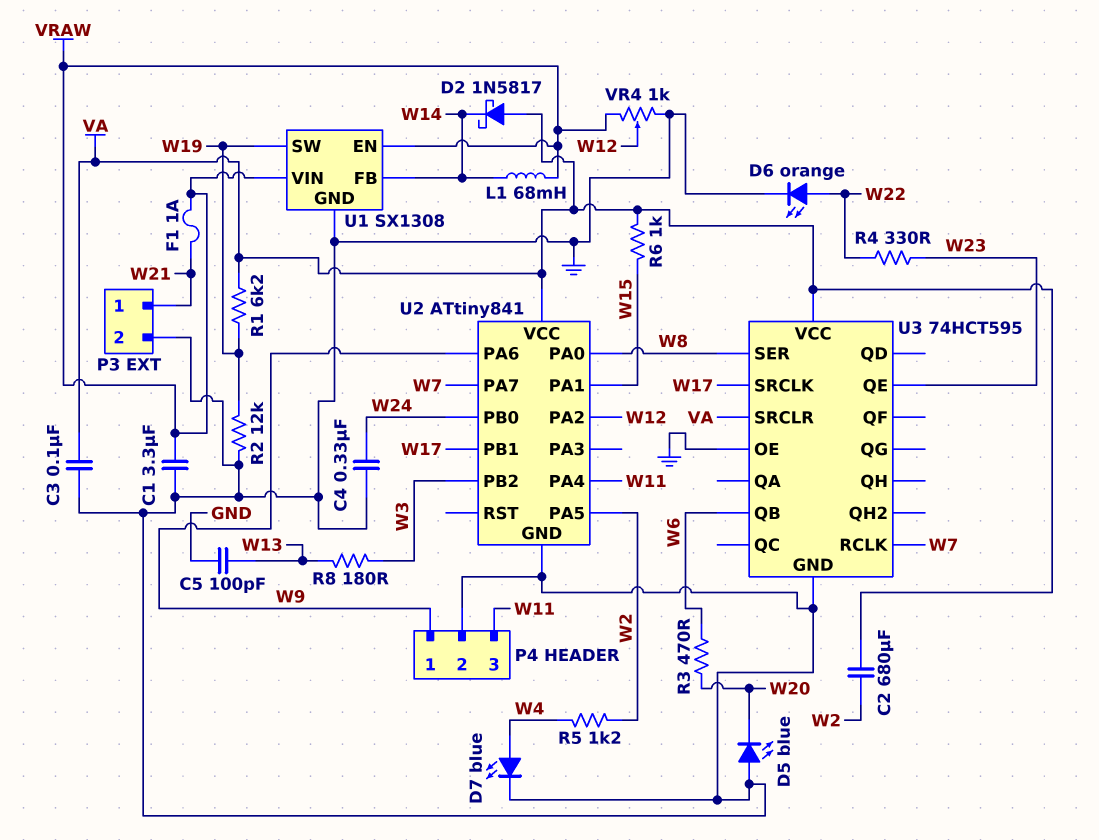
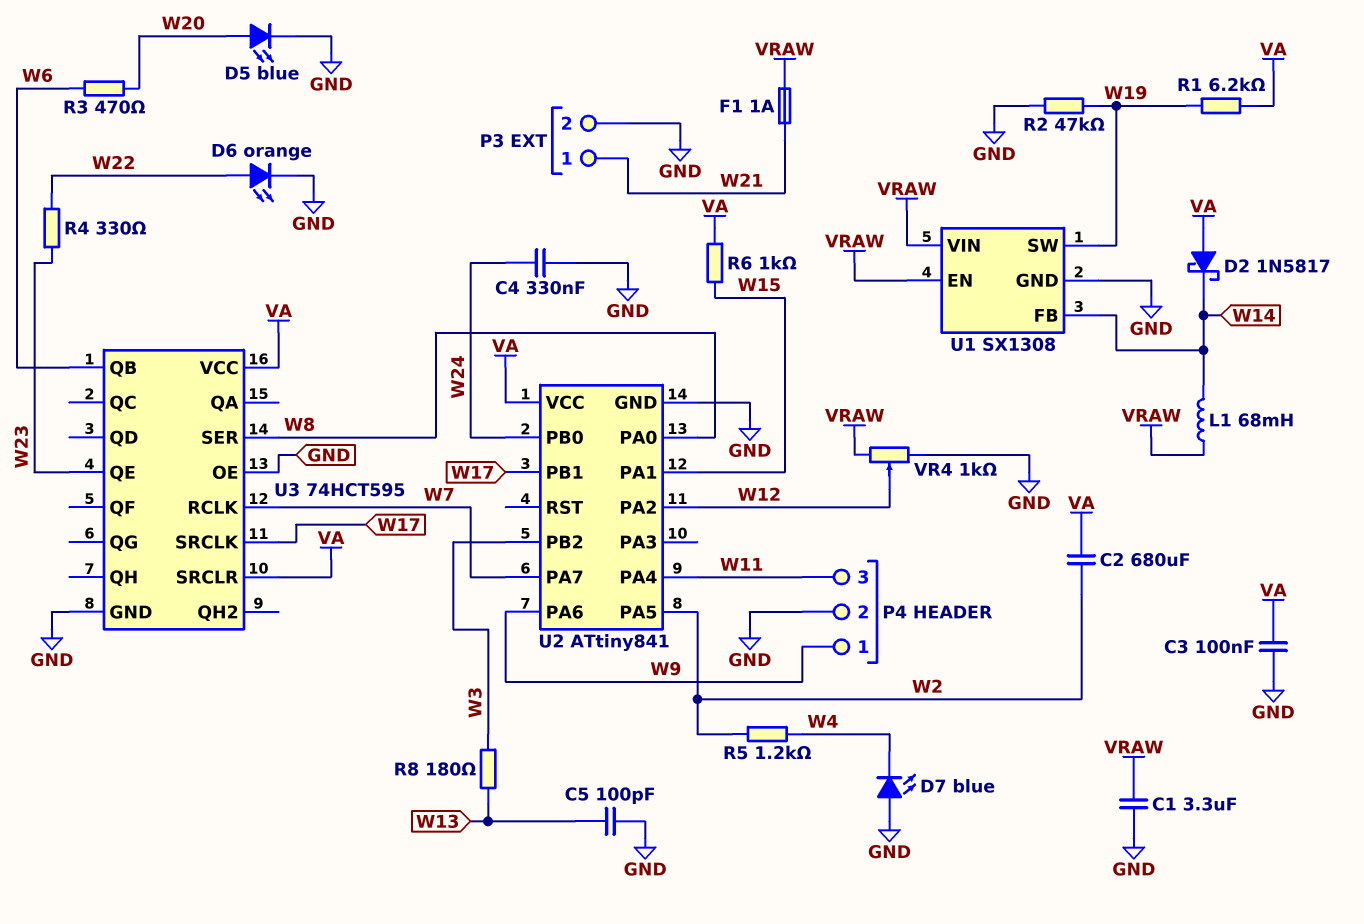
D5: LED blue (A GND, K W20) -> LED blue (A W20, K GND)
D7: LED blue (A W4, K GND) -> LED blue (A GND, K W4)
R2: 12k (GND, W19) -> 47k (GND, W19)

